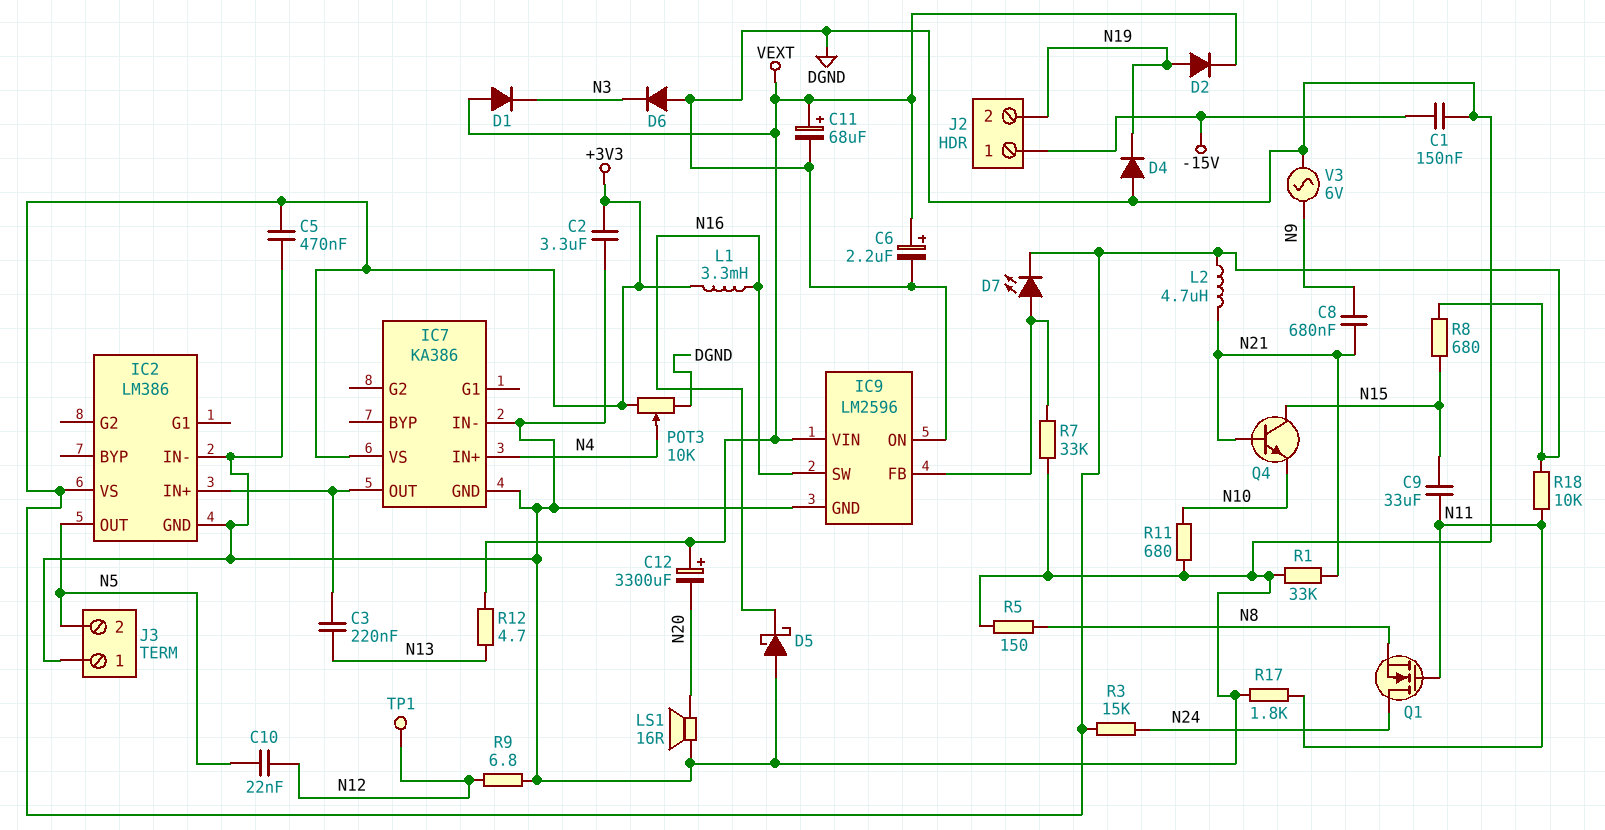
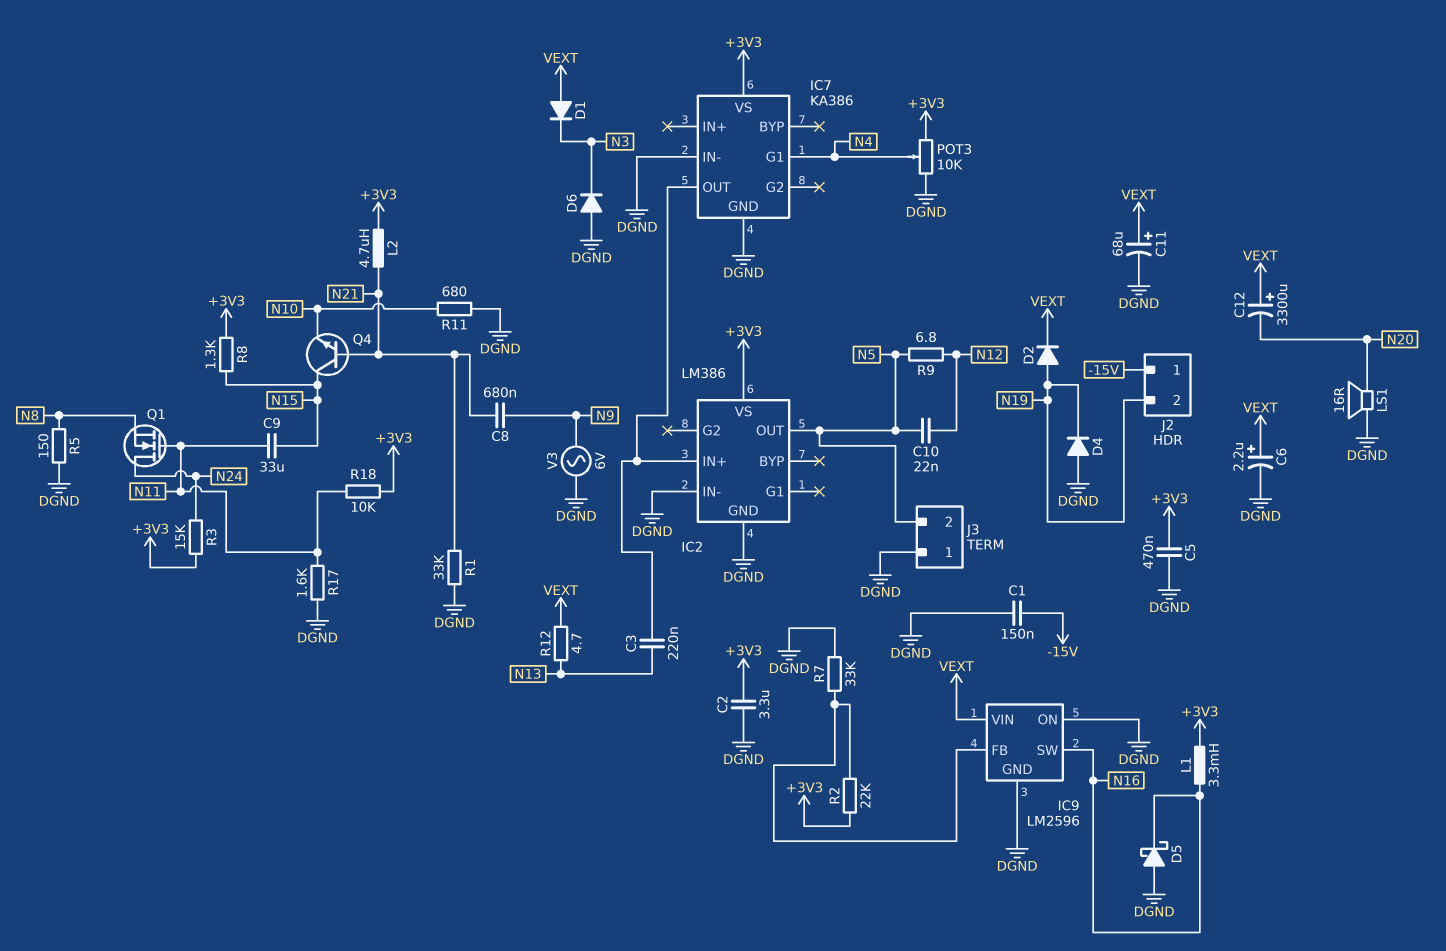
D7: LED (A IC9/FB, K +3V3) -> none
IC7 pin G1: none -> N4
IC7 pin IN+: N4 -> none
R2: none -> 22k (+3V3, IC9/FB)
R8: 680 (+3V3, N15) -> 1.3k (+3V3, N15)
R9: 6.8 (DGND, N12) -> 6.8 (N5, N12)
R17: 1.8k (DGND, N11) -> 1.6k (DGND, N11)
TP1: test point (N12) -> none

